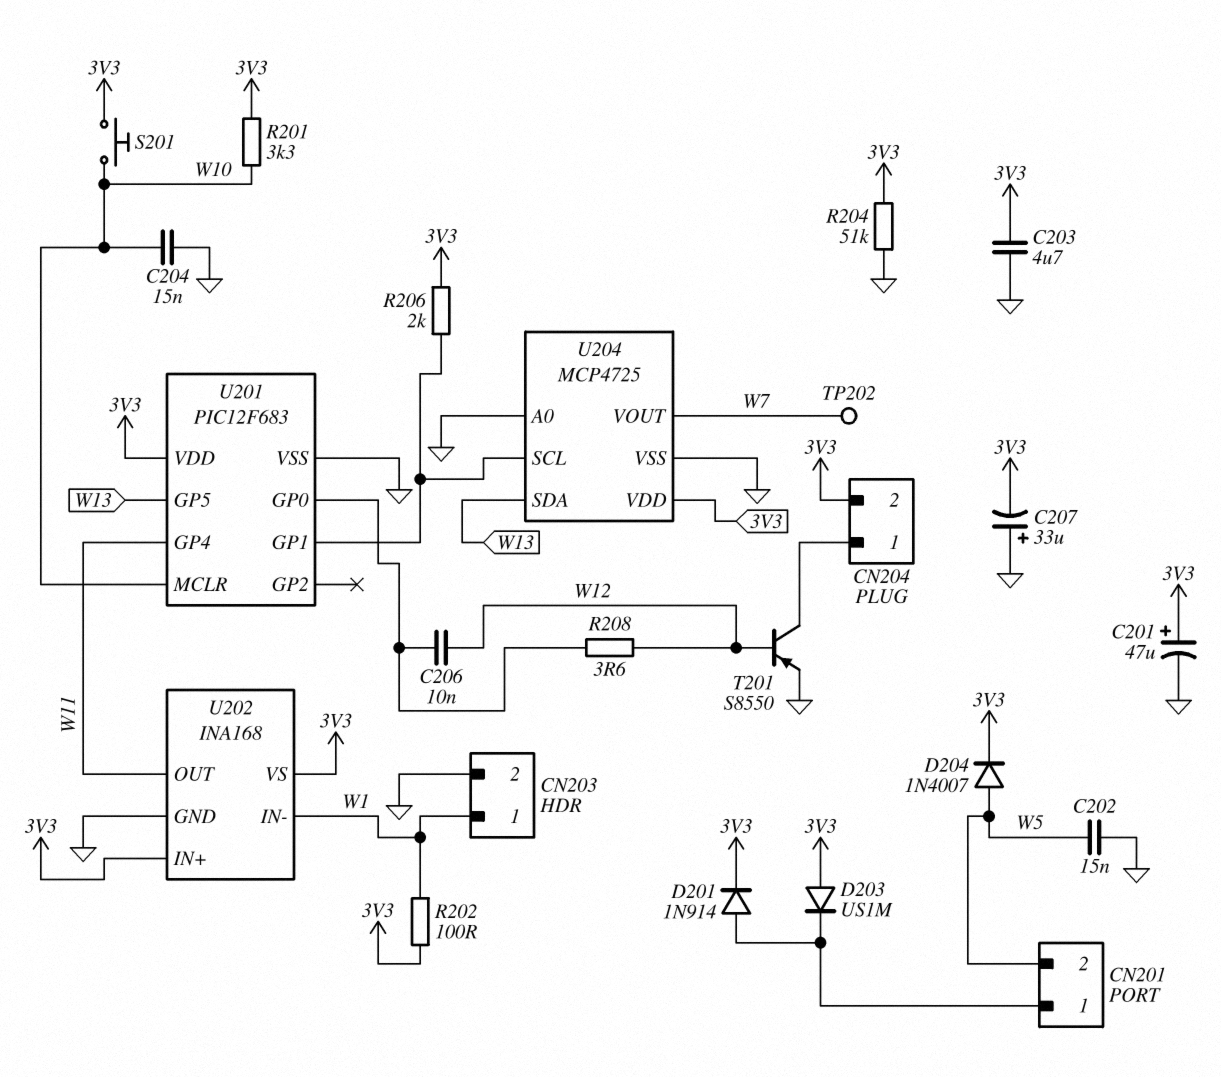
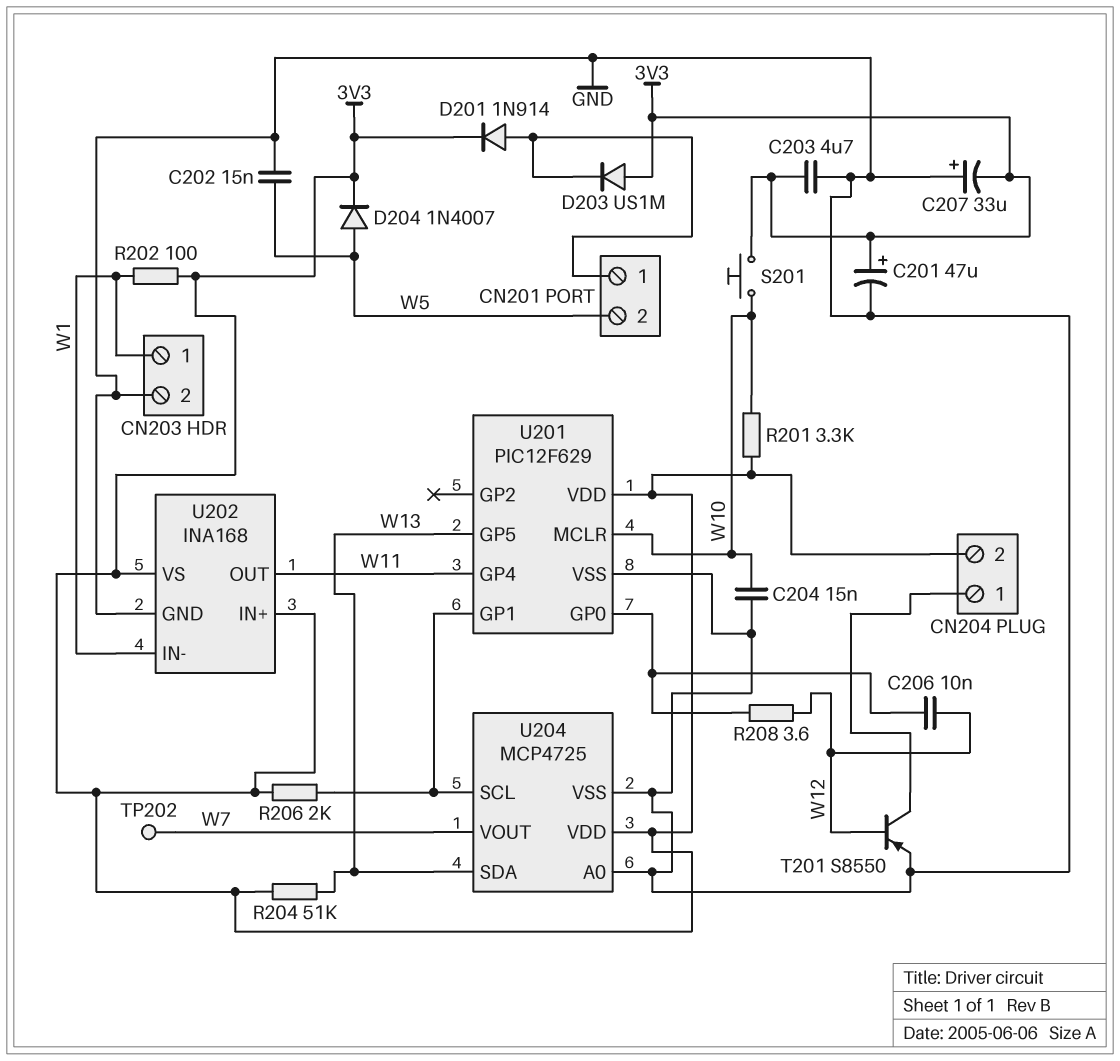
R204: 51k (3V3, GND) -> 51k (3V3, W13)
U201: PIC12F683 -> PIC12F629

